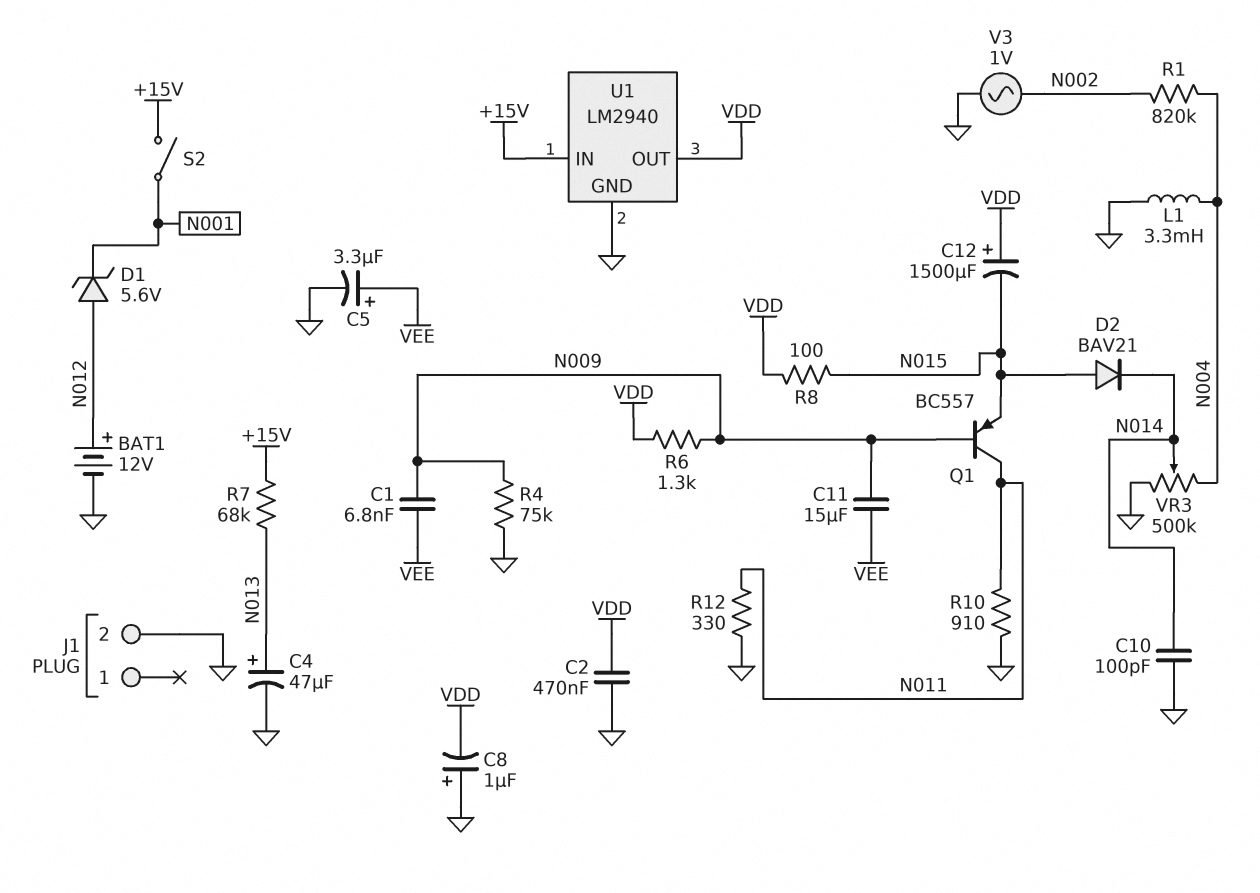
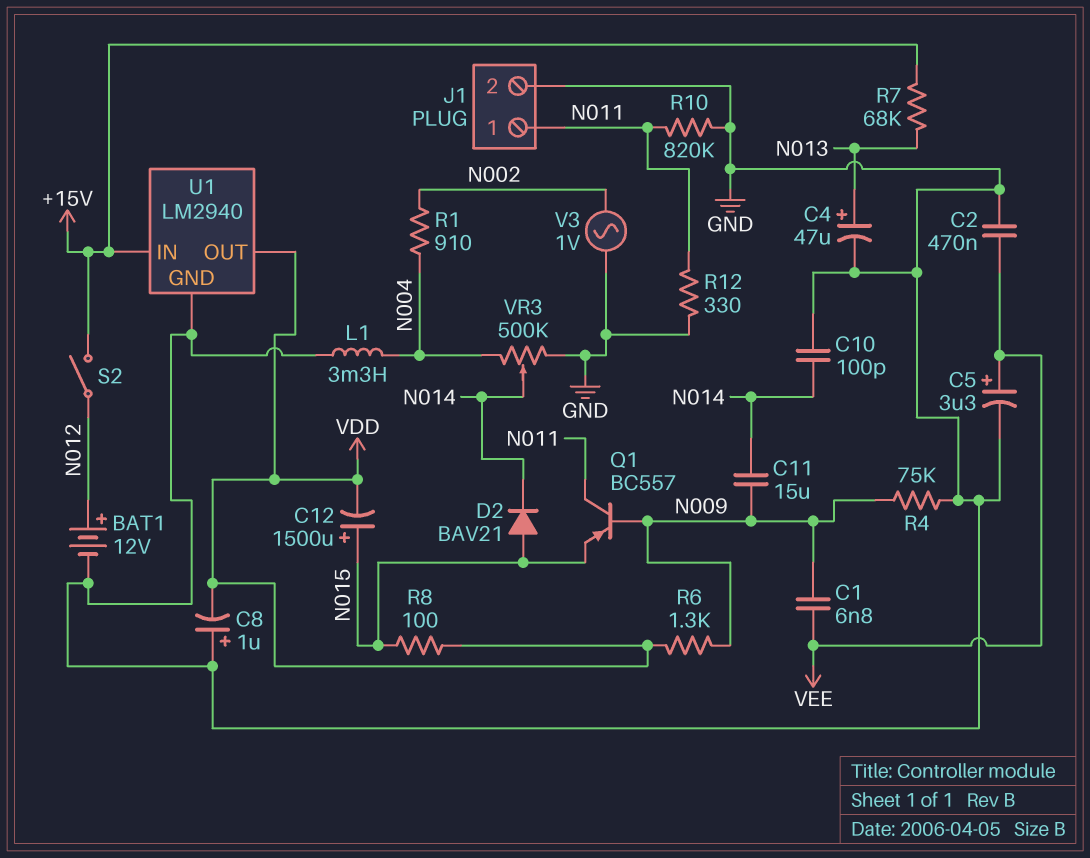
C2: 470nF (GND, VDD) -> 470nF (GND, VEE)
C11: 15uF (N009, VEE) -> 15uF (N009, N014)
C12: 1500uF (plus VDD, minus N015) -> 1500uF (plus N015, minus VDD)
D1: zener 5.6V (A N012, K N001) -> none
J1 pin 1: none -> N011
R1: 820k (N002, N004) -> 910 (N002, N004)
R10: 910 (GND, N011) -> 820k (GND, N011)
S2: switch (+15V, N001) -> switch (+15V, N012)

